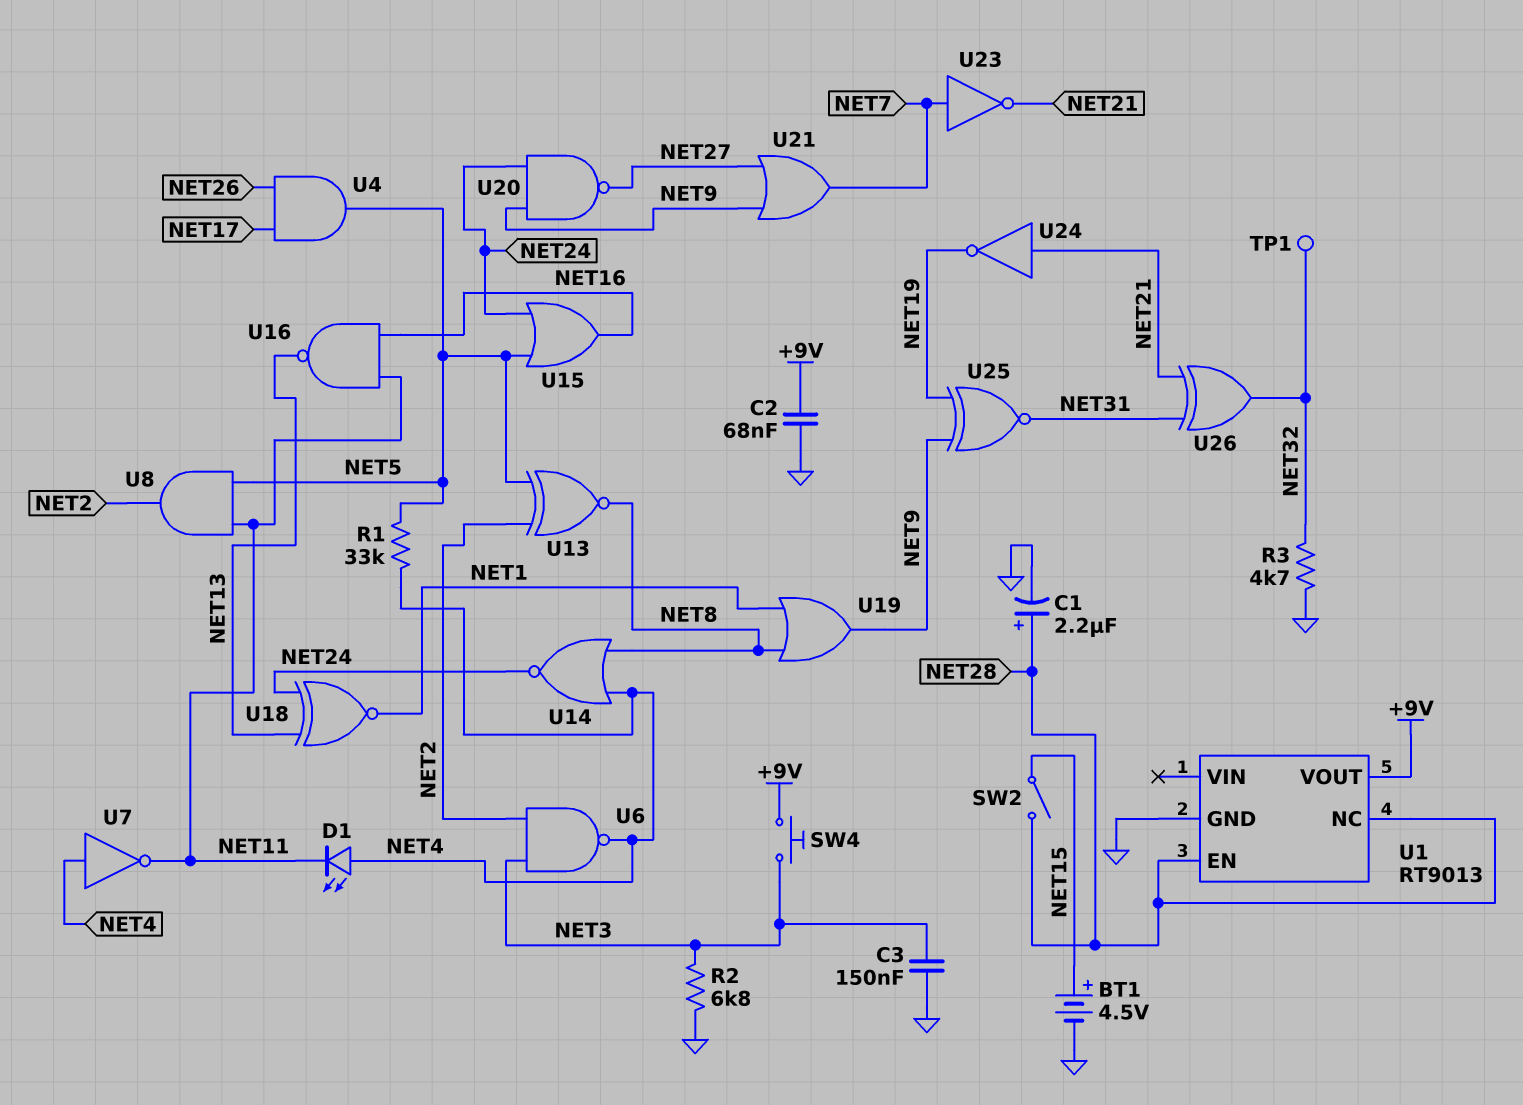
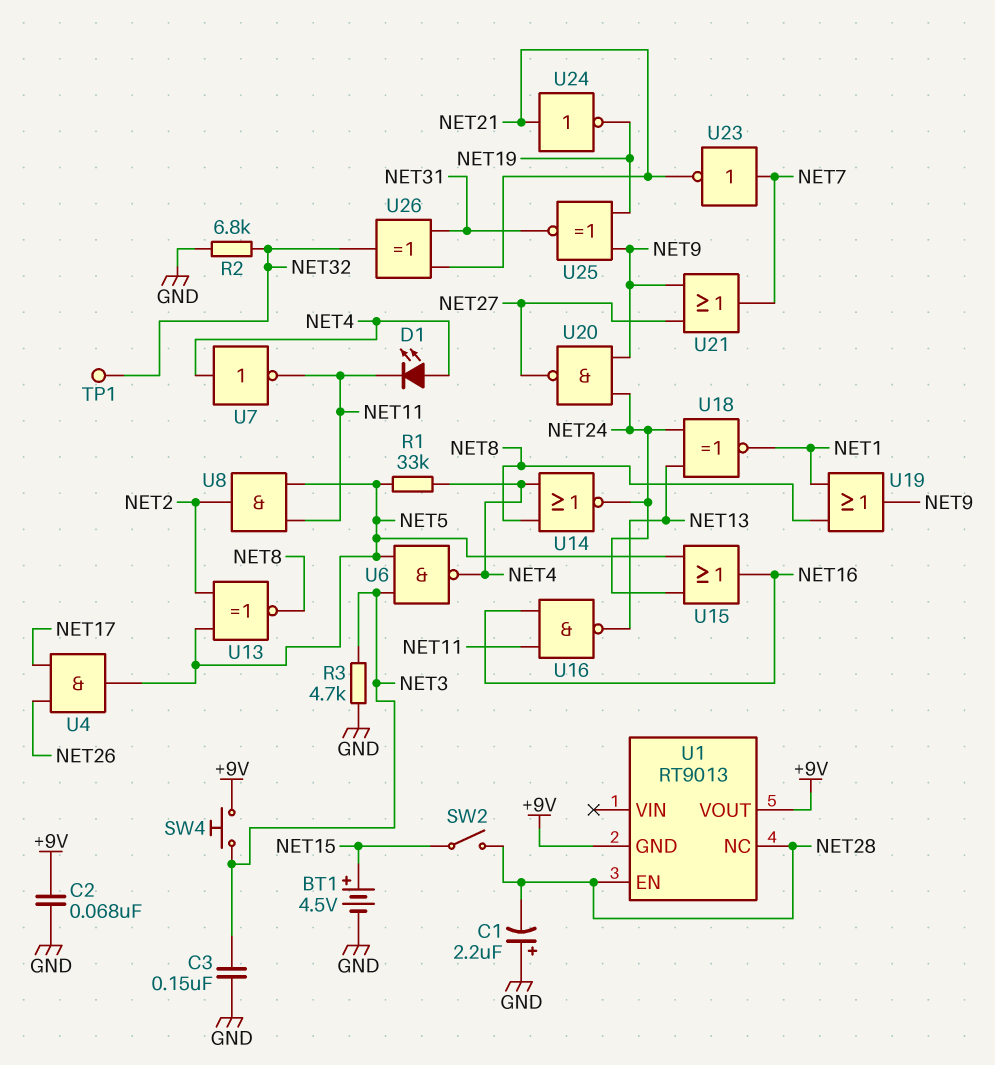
C1: 2.2uF (plus NET28, minus GND) -> 2.2uF (plus GND, minus NET28)
R2: 6.8k (GND, NET3) -> 6.8k (GND, NET32)
R3: 4.7k (GND, NET32) -> 4.7k (GND, NET3)
U1 pin GND: GND -> +9V
U6: NAND (in NET2, in NET3, out NET4) -> NAND (in NET3, in NET5, out NET4)

